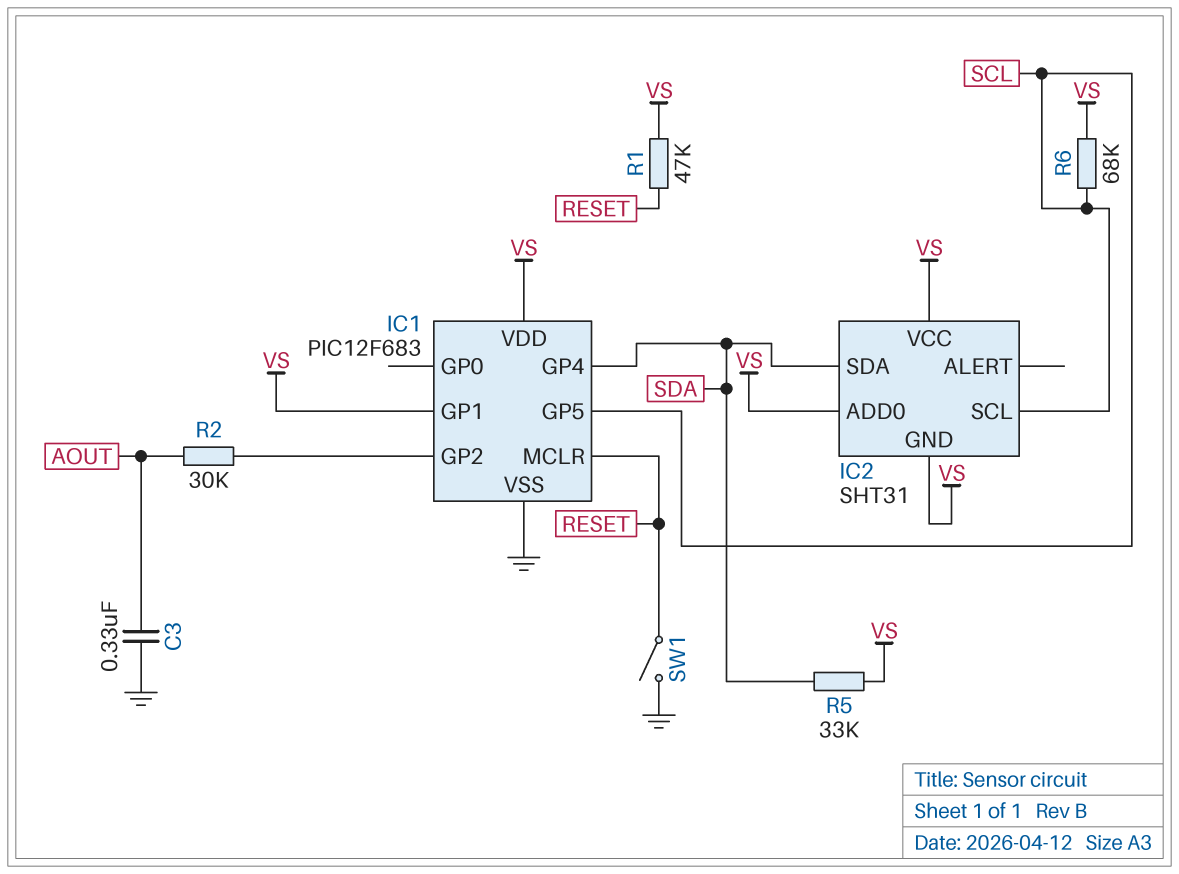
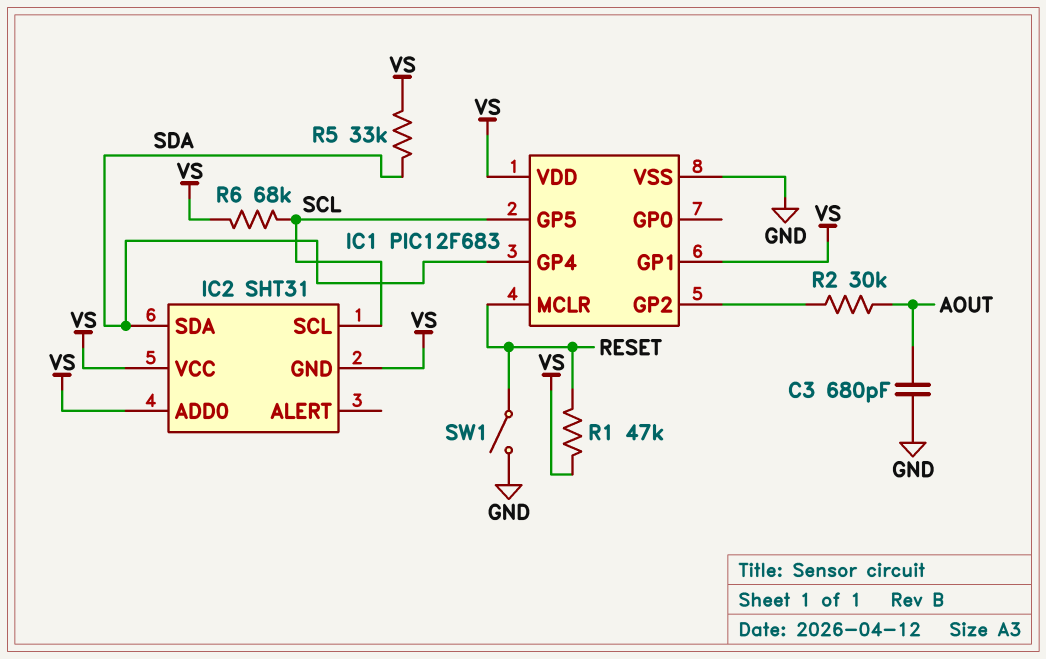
C3: 330nF (AOUT, GND) -> 680pF (AOUT, GND)

